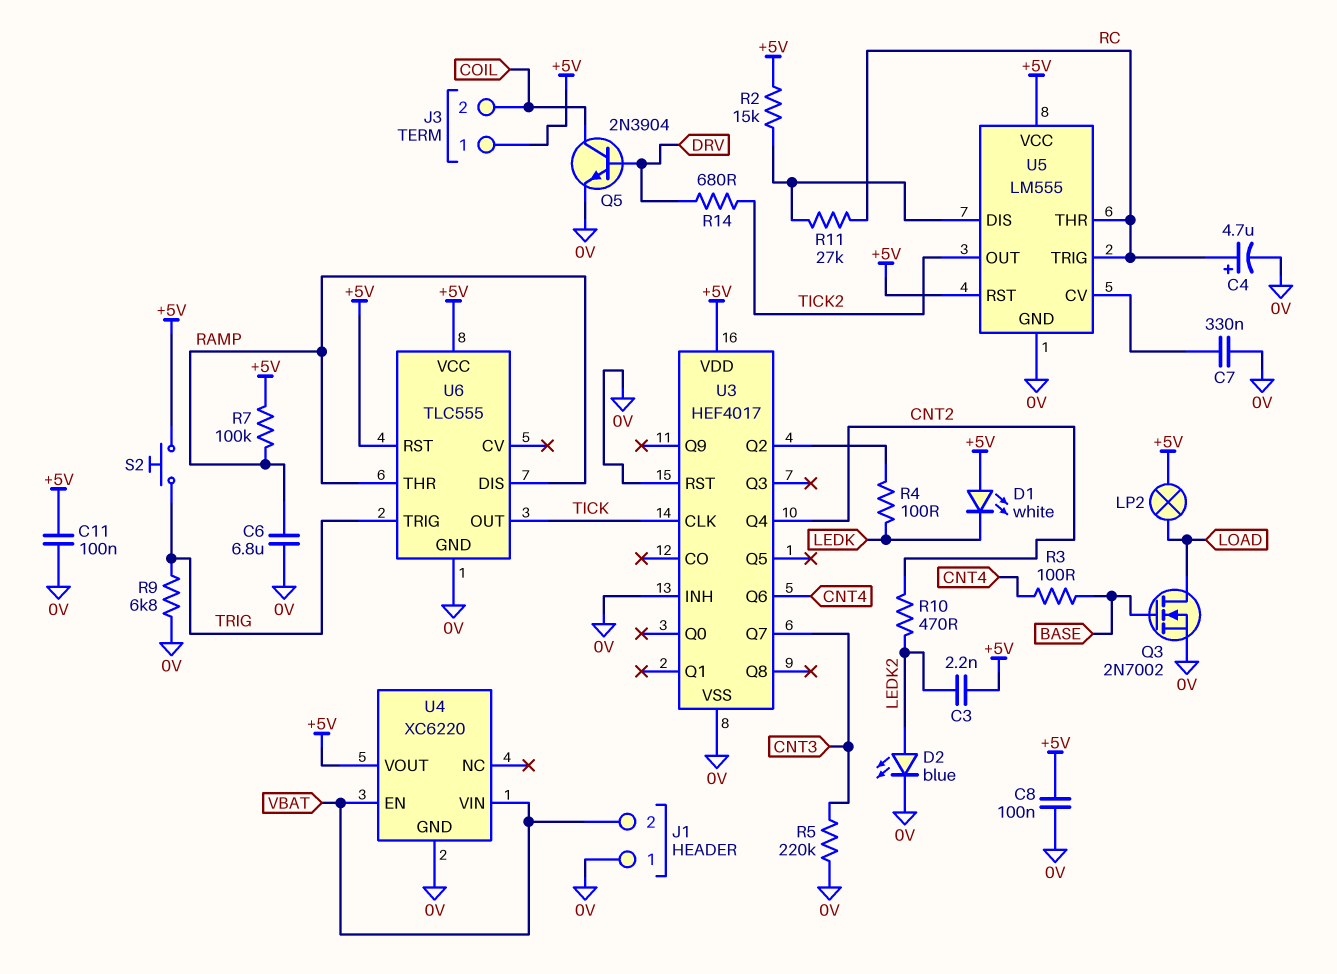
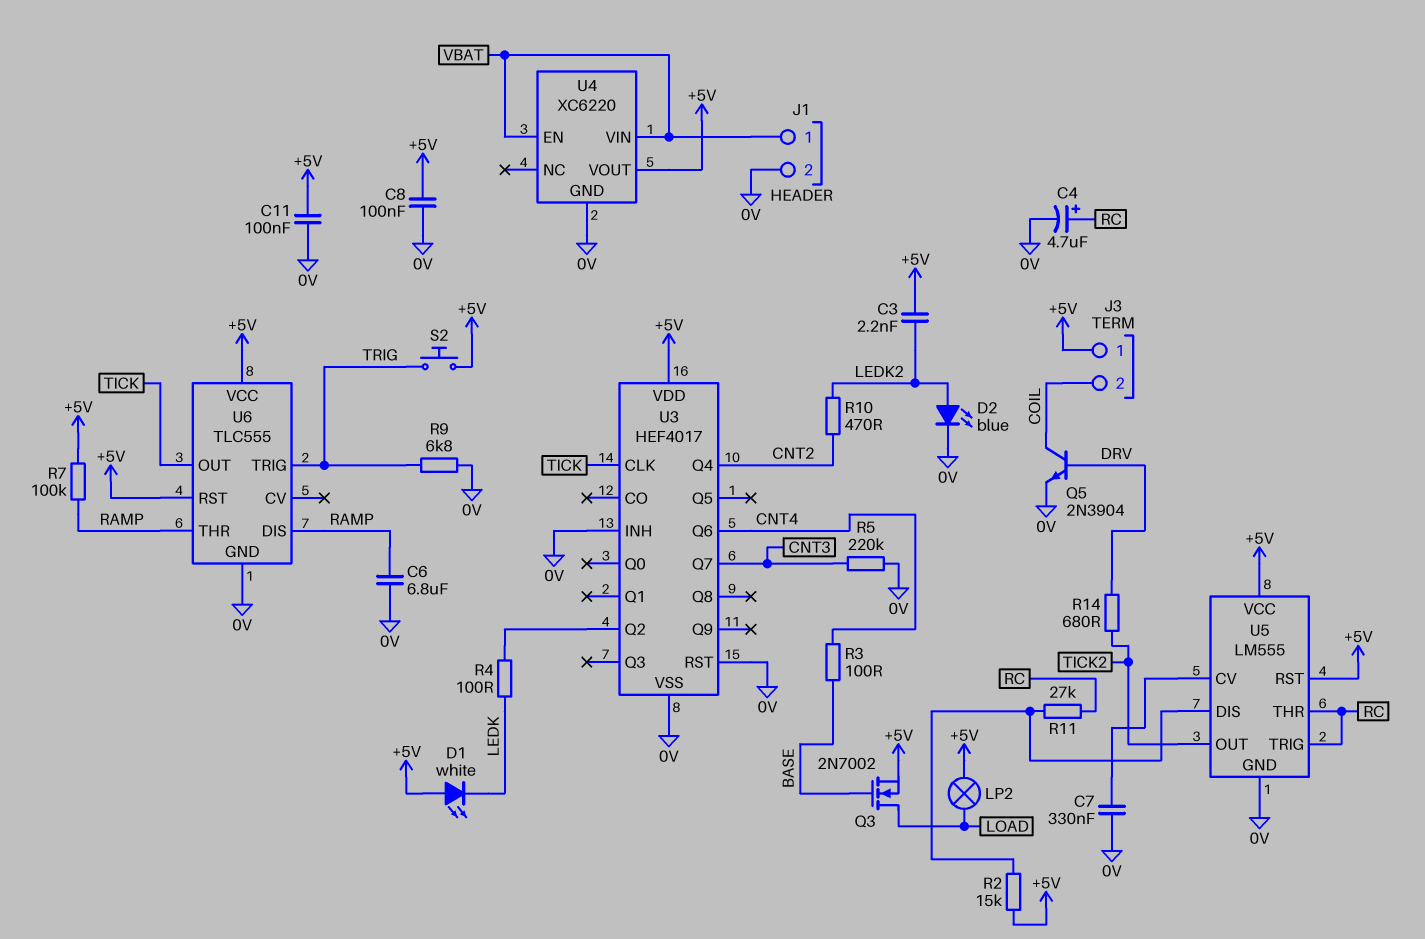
J1 pin 1: 0V -> VBAT
J1 pin 2: VBAT -> 0V
Q3: NMOS 2N7002 (G BASE, D LOAD, S 0V) -> NMOS 2N7002 (G BASE, D LOAD, S +5V)

